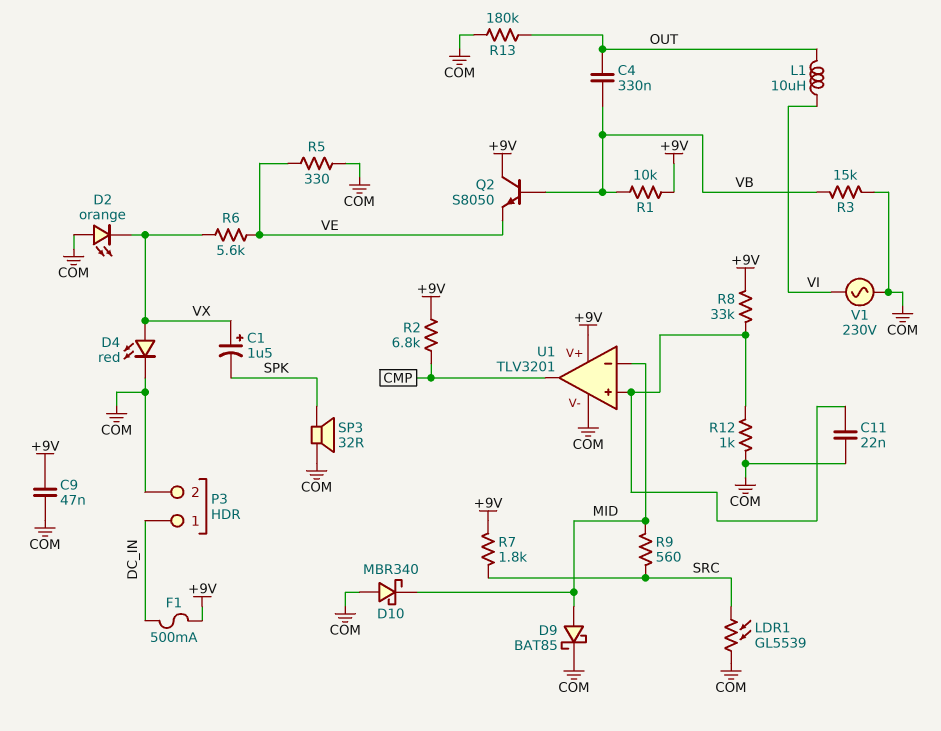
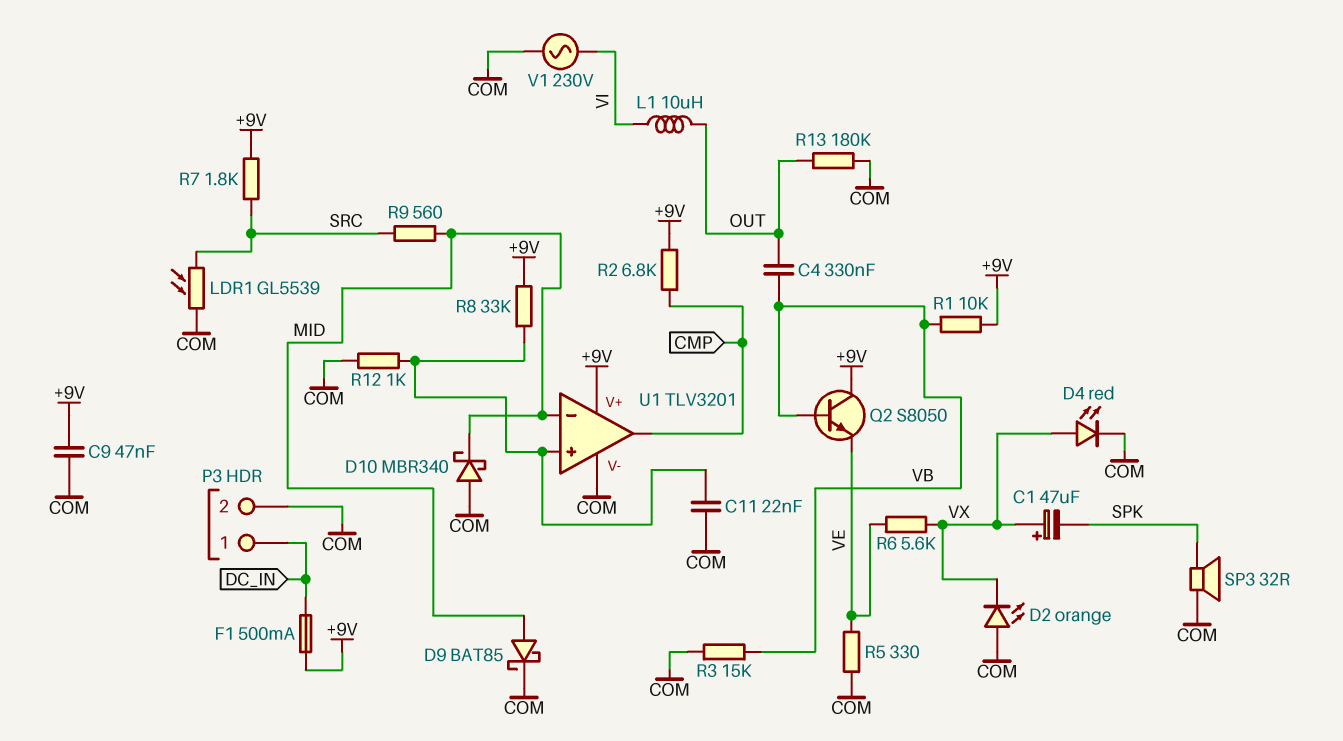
C1: 1.5uF (plus VX, minus SPK) -> 47uF (plus VX, minus SPK)

